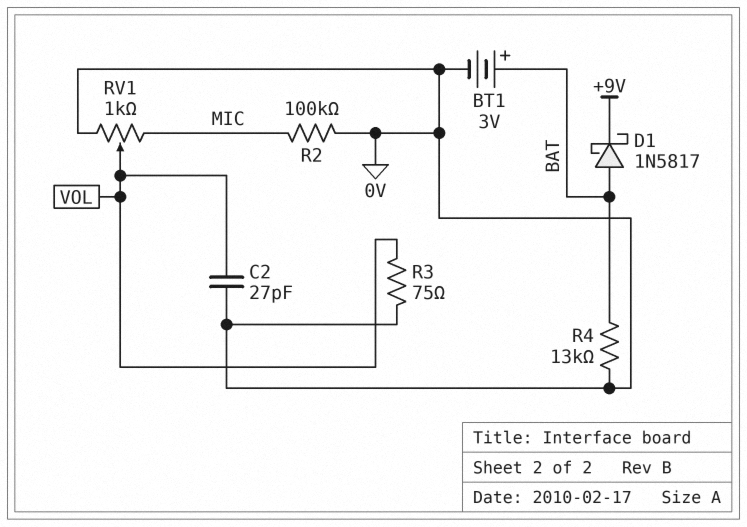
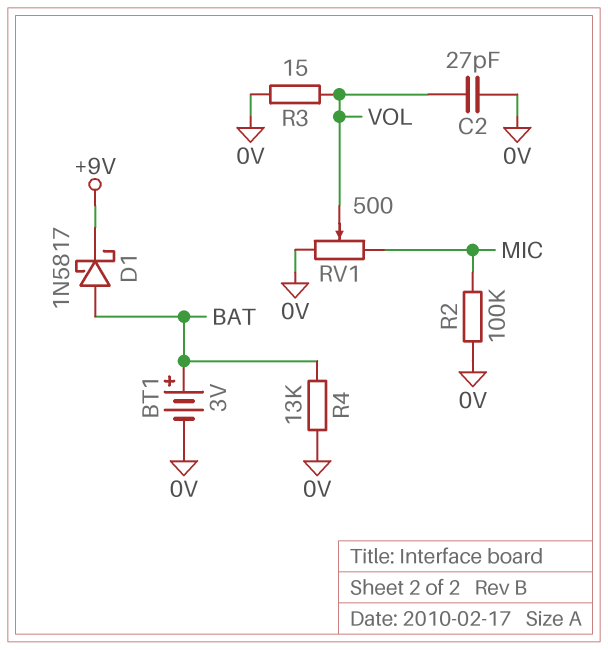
R3: 75 (0V, VOL) -> 15 (0V, VOL)
RV1: 1k (0V, MIC, wiper VOL) -> 500 (0V, MIC, wiper VOL)

